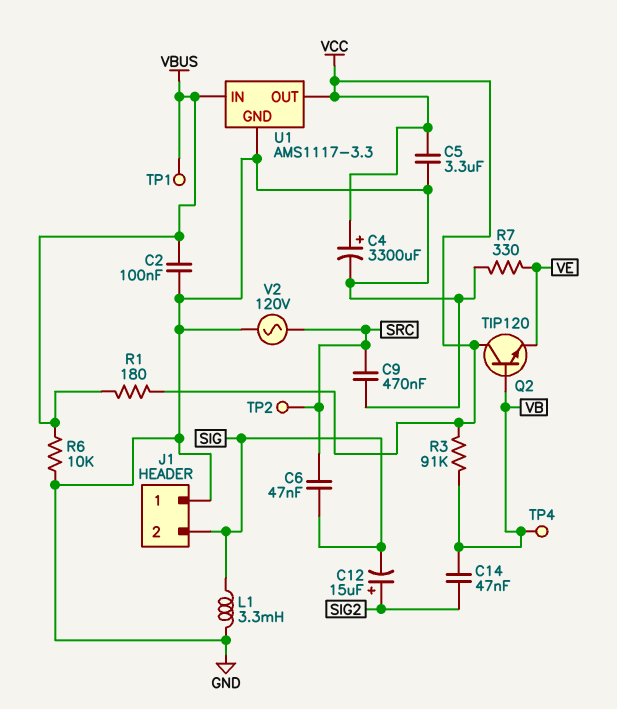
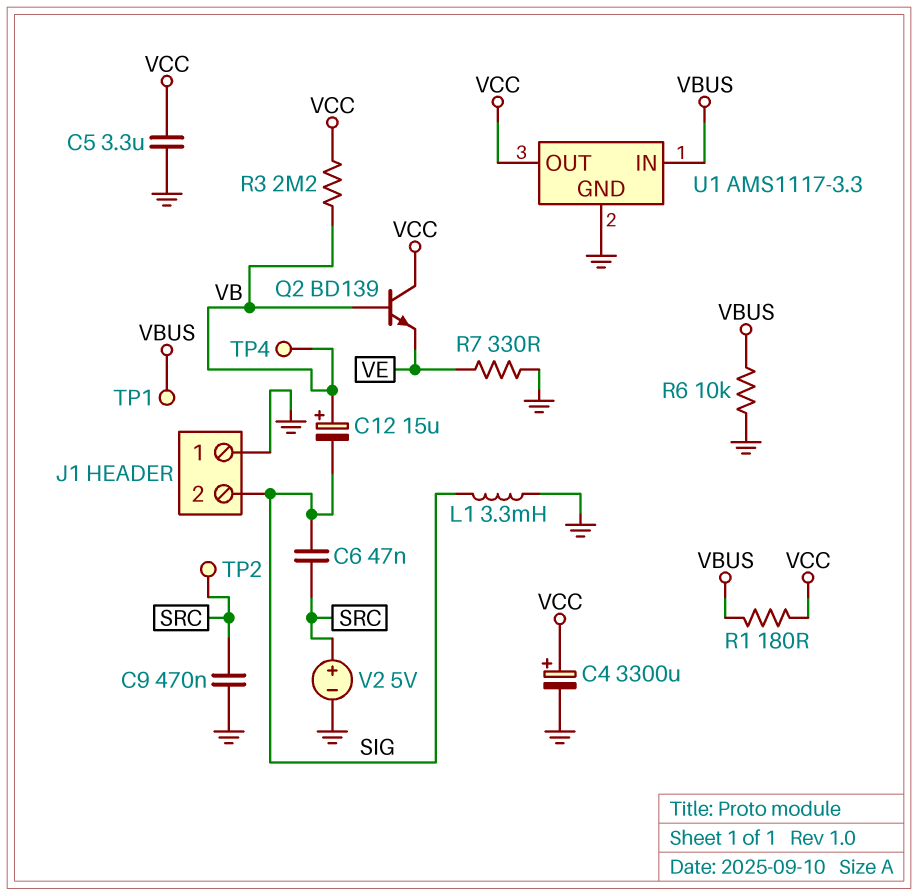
C2: 100nF (GND, VBUS) -> none
C12: 15uF (plus SIG2, minus SIG) -> 15uF (plus VB, minus SIG)
C14: 47nF (SIG2, VB) -> none
Q2: NPN TIP120 (B VB, C VCC, E VE) -> NPN BD139 (B VB, C VCC, E VE)
R3: 91k (VB, VCC) -> 2.2M (VB, VCC)
V2: AC 120V (GND, SRC) -> 5V (plus SRC, minus GND)

